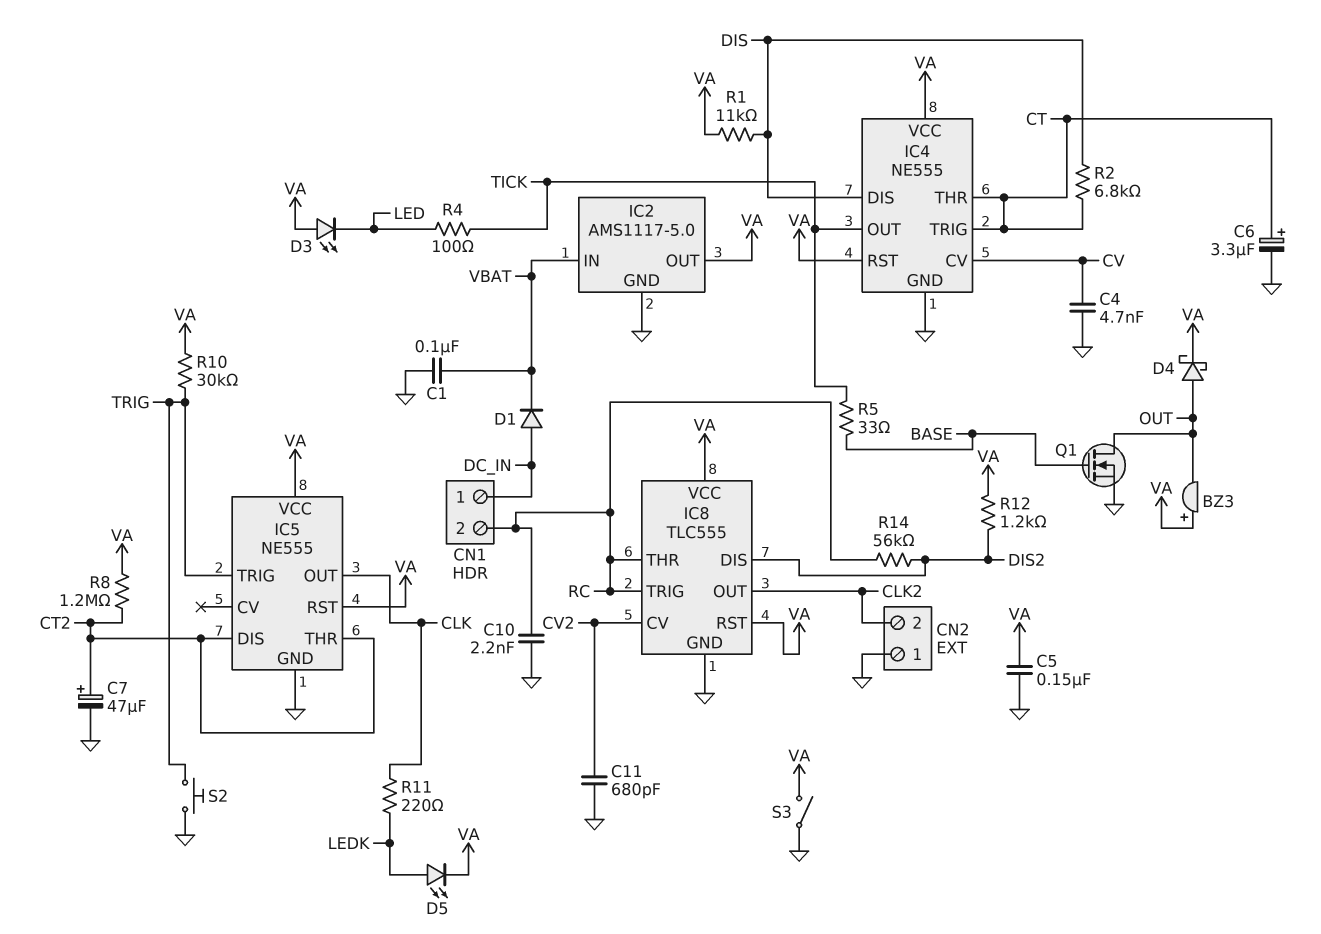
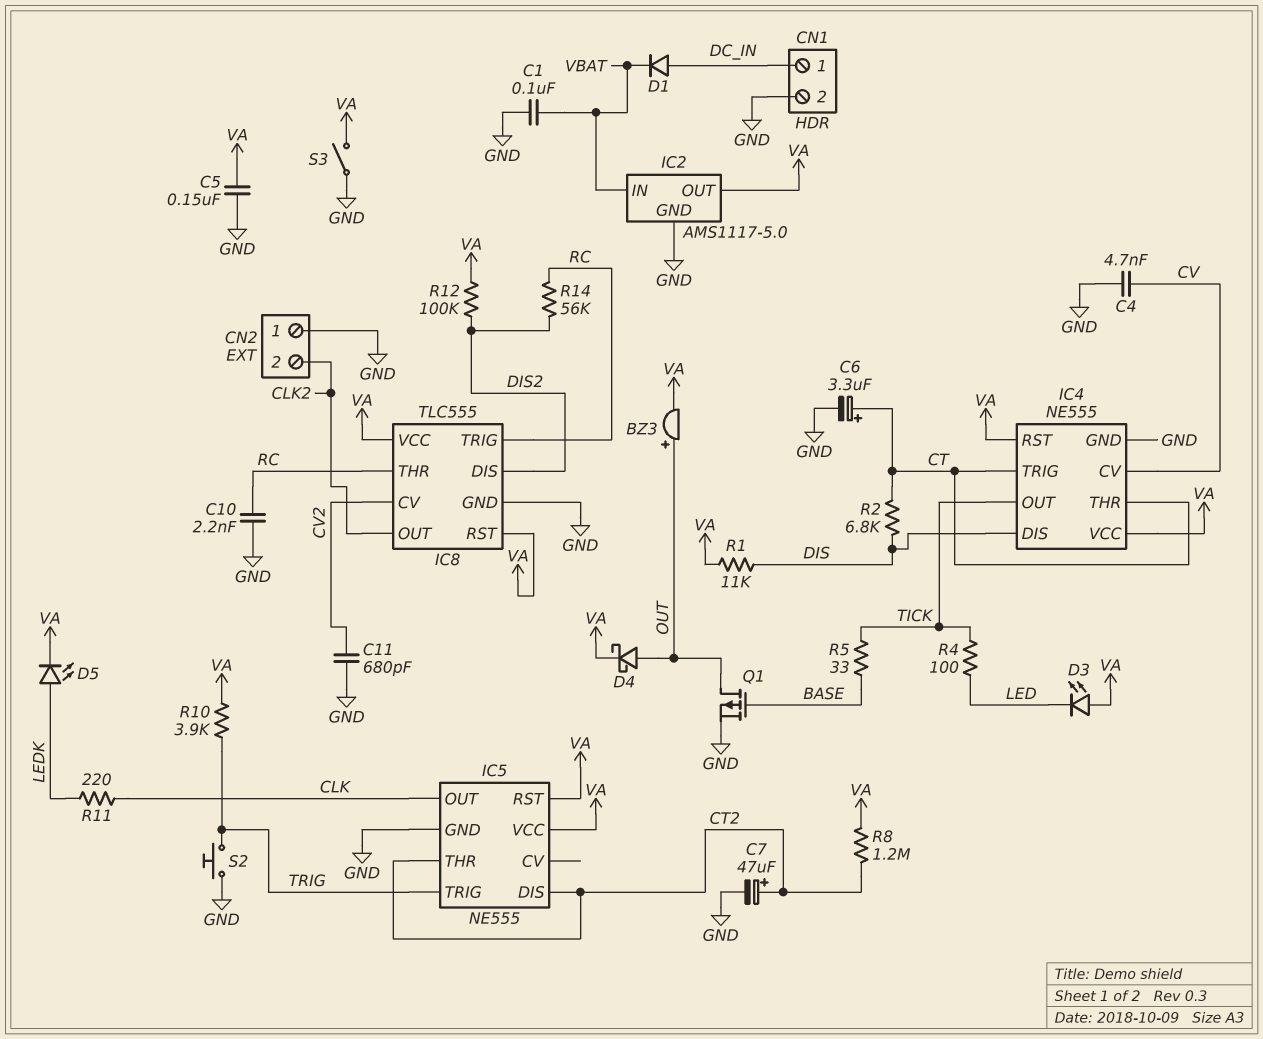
BZ3: buzzer (plus VA, minus OUT) -> buzzer (plus OUT, minus VA)
CN1 pin 2: RC -> GND
Q1: NMOS (G BASE, D OUT, S GND) -> PMOS (G BASE, D OUT, S GND)
R10: 30k (TRIG, VA) -> 3.9k (TRIG, VA)
R12: 1.2k (DIS2, VA) -> 100k (DIS2, VA)

